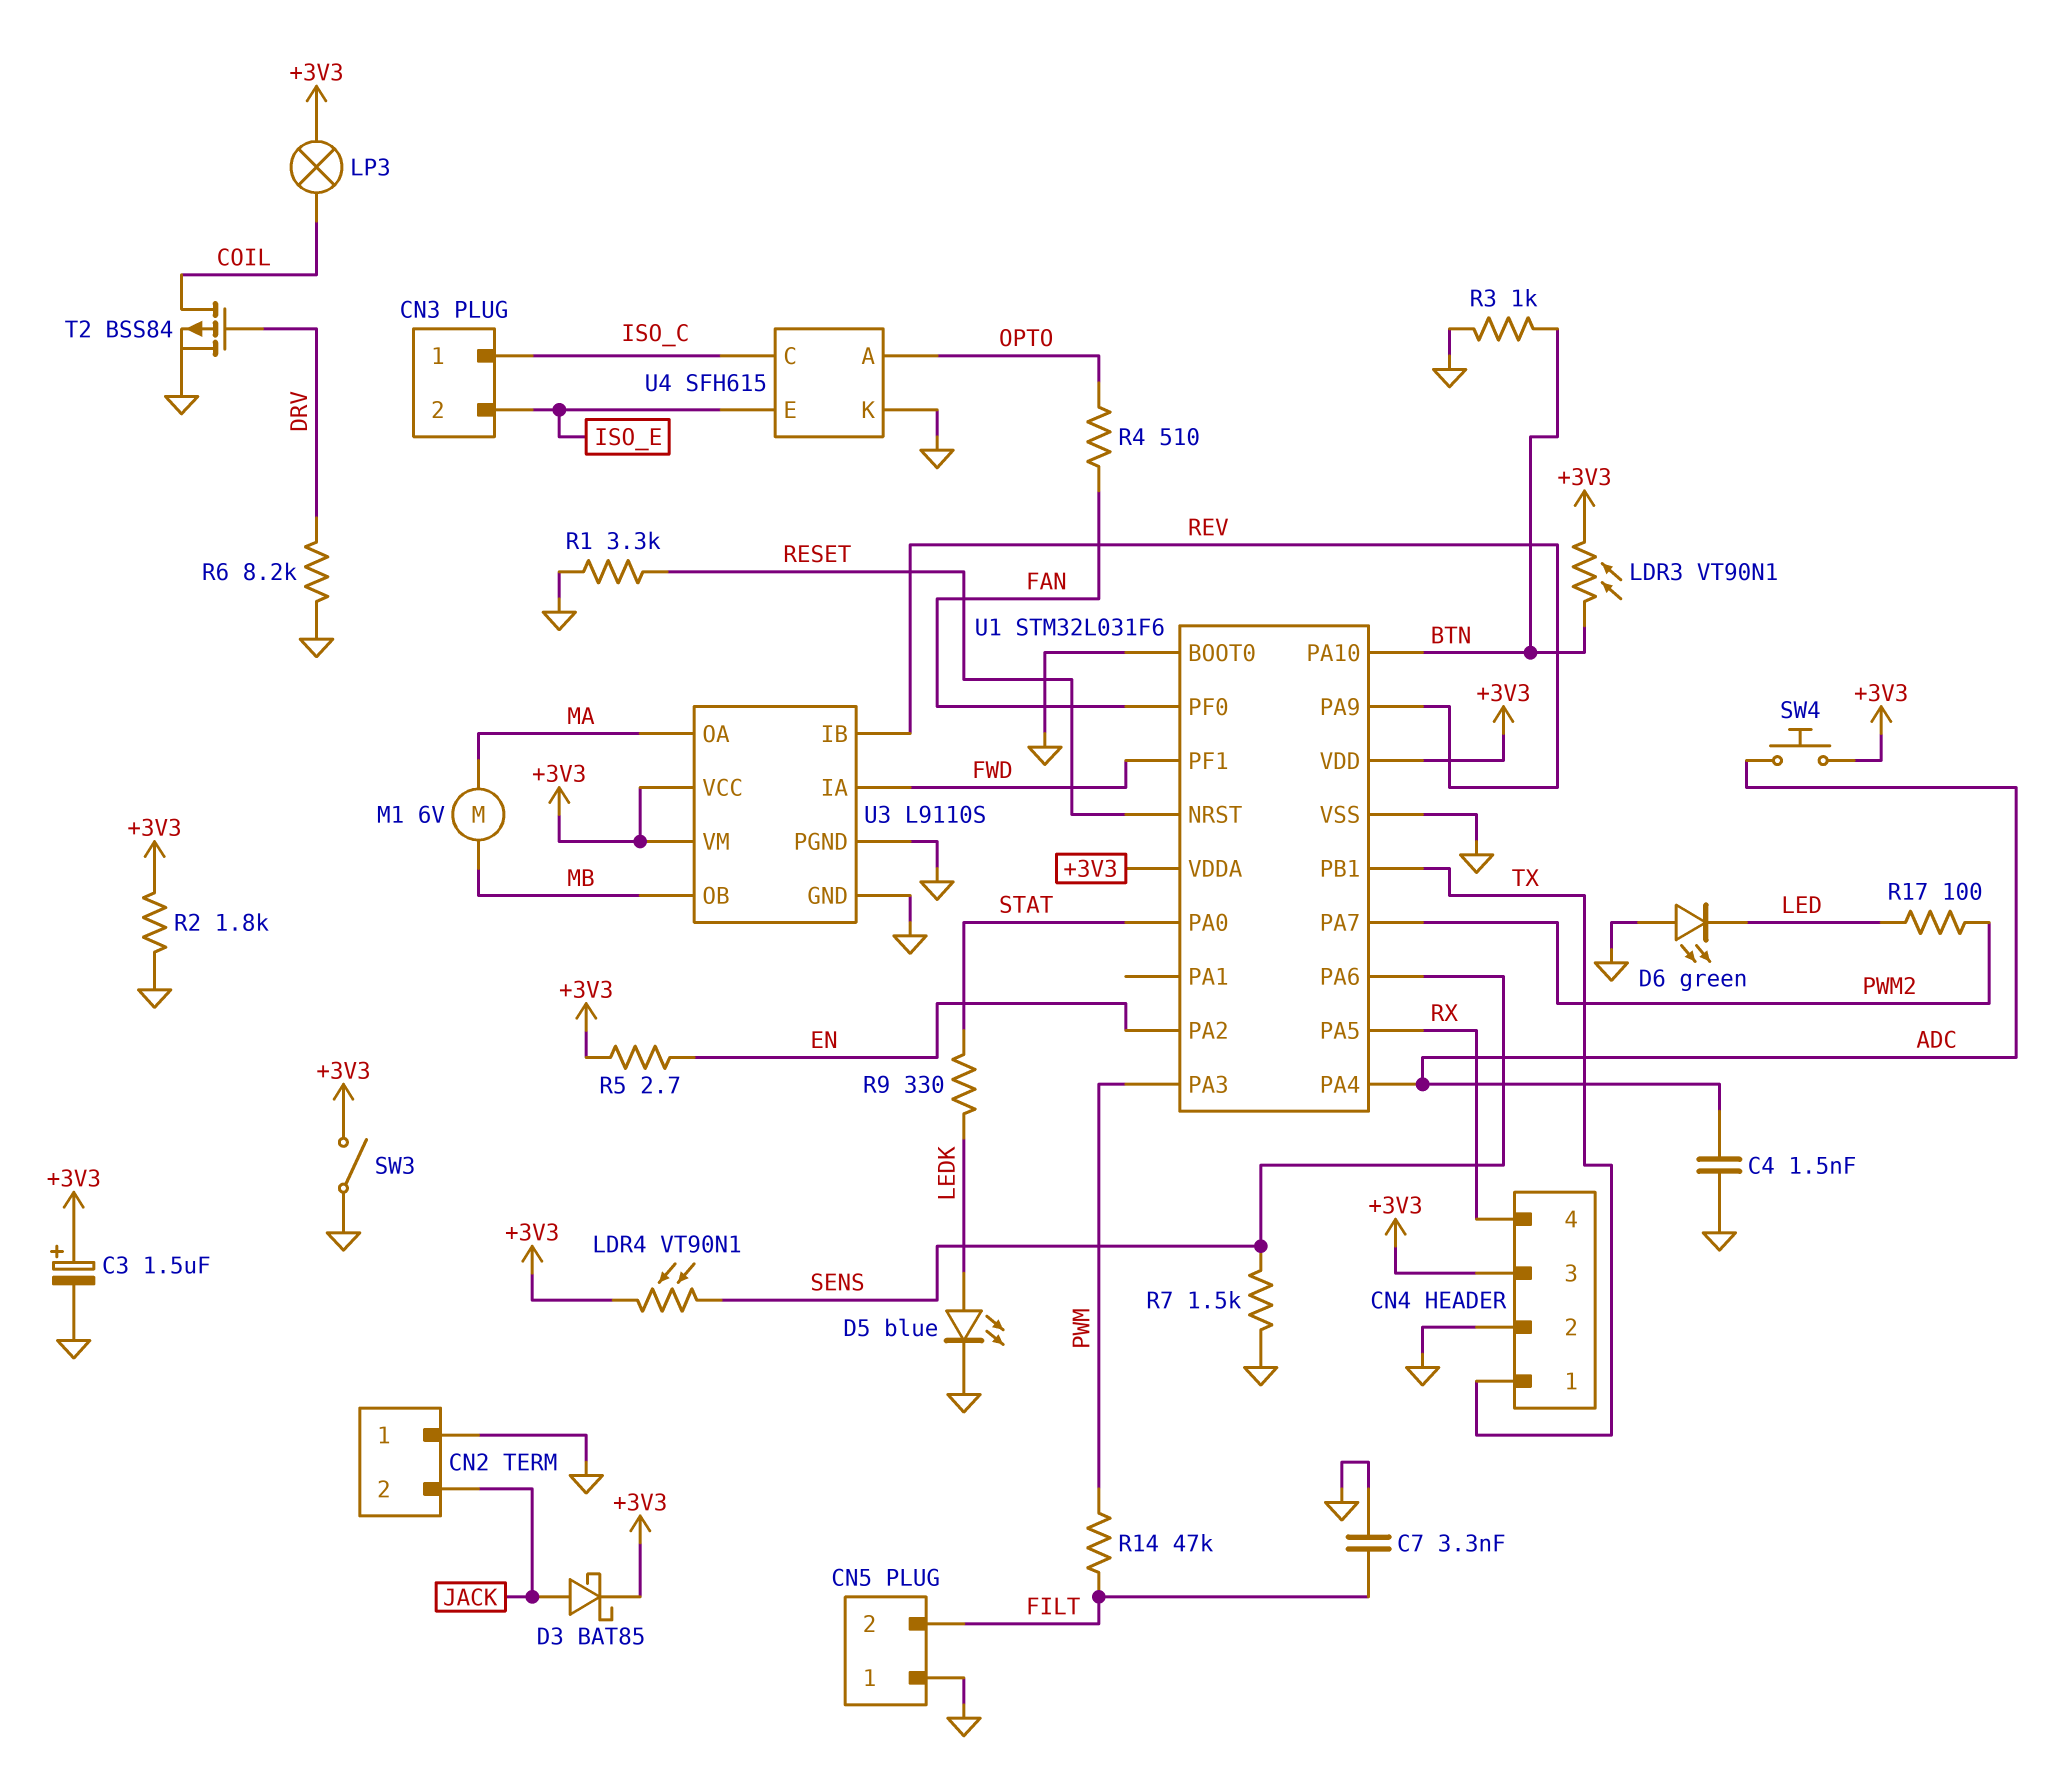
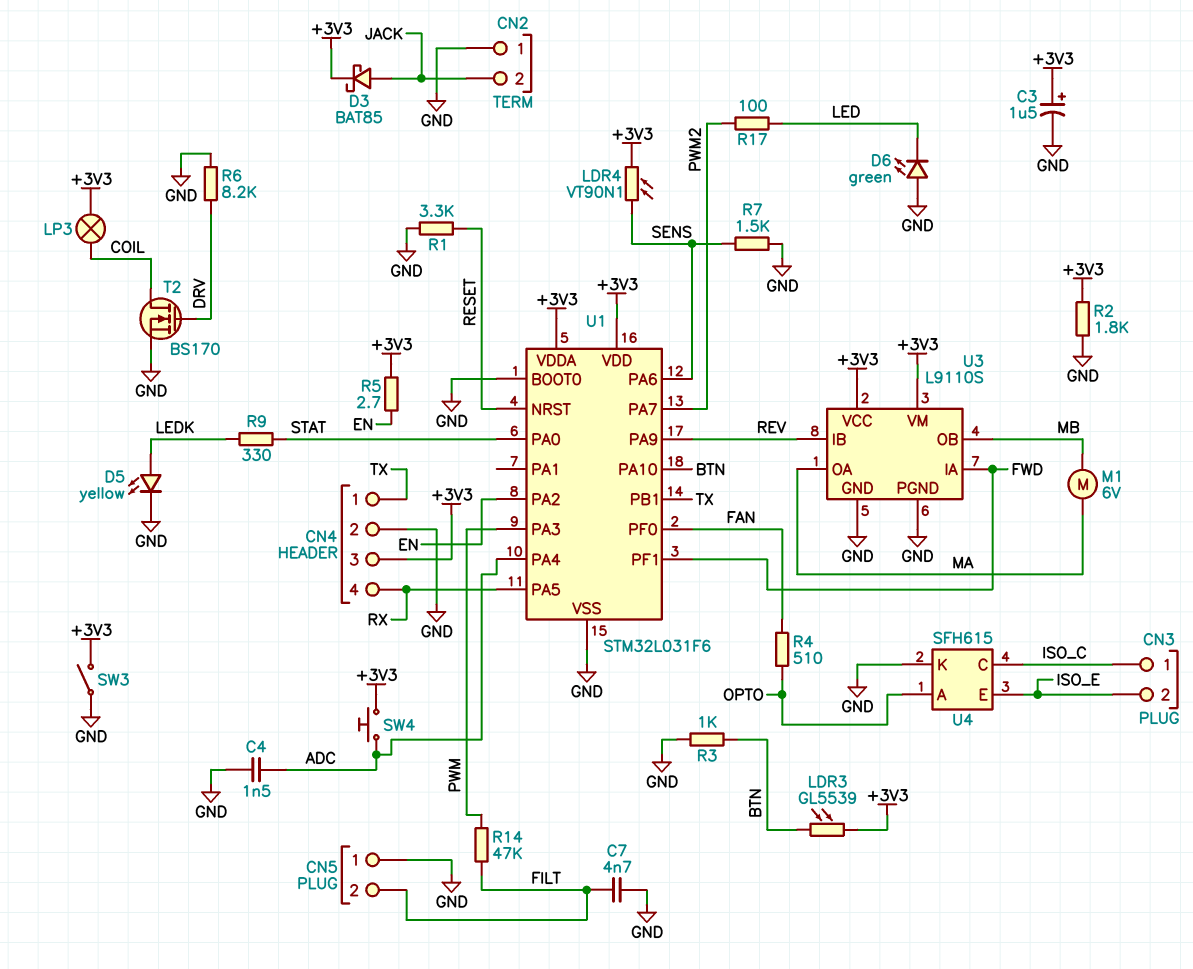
C7: 3.3nF (FILT, GND) -> 4.7nF (FILT, GND)
D5: LED blue (A LEDK, K GND) -> LED yellow (A LEDK, K GND)
LDR3: VT90N1 (+3V3, BTN) -> GL5539 (+3V3, BTN)
T2: PMOS BSS84 (G DRV, D COIL, S GND) -> NMOS BS170 (G DRV, D COIL, S GND)

